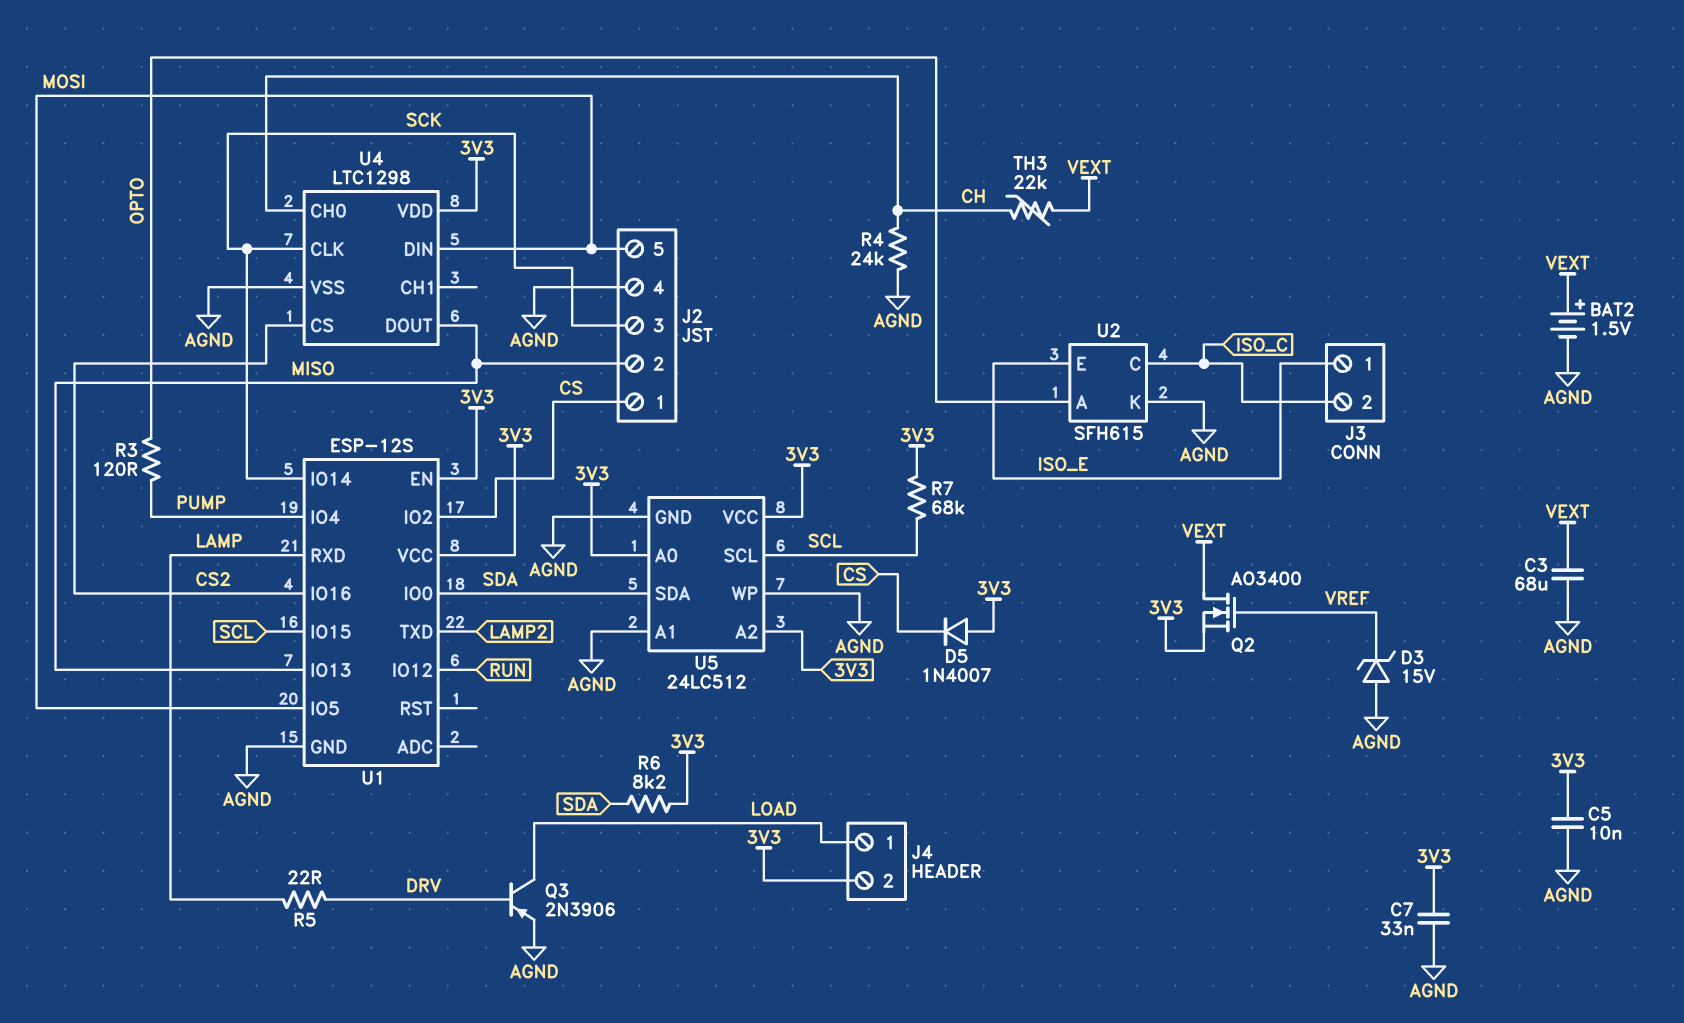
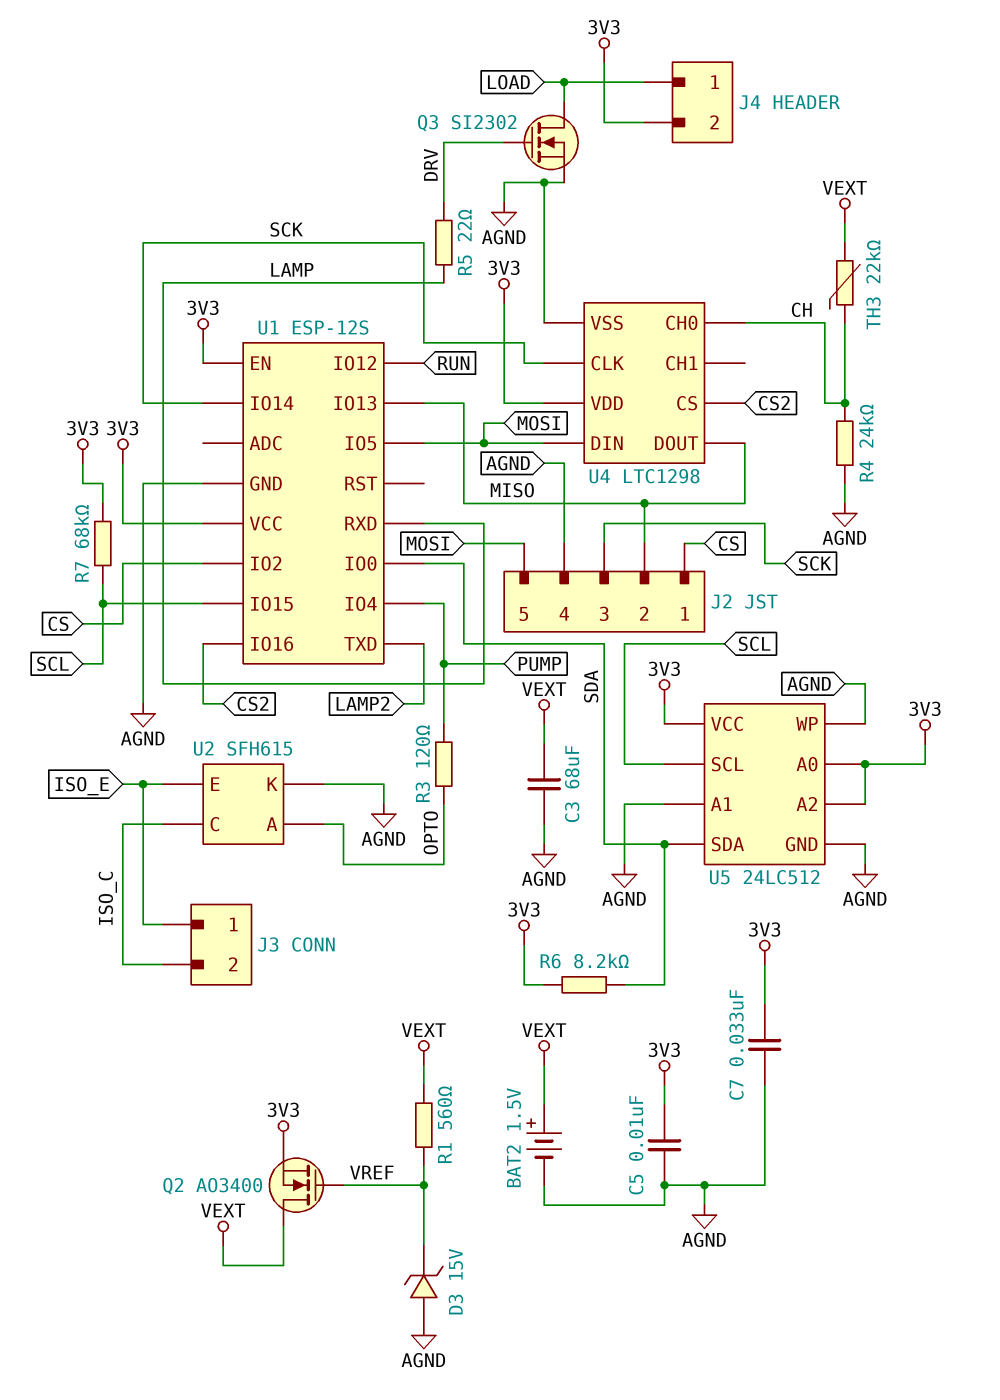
D5: diode 1N4007 (A 3V3, K CS) -> none
Q3: PNP 2N3906 (B DRV, C LOAD, E AGND) -> NMOS SI2302 (G DRV, D LOAD, S AGND)
R1: none -> 560 (VEXT, VREF)

